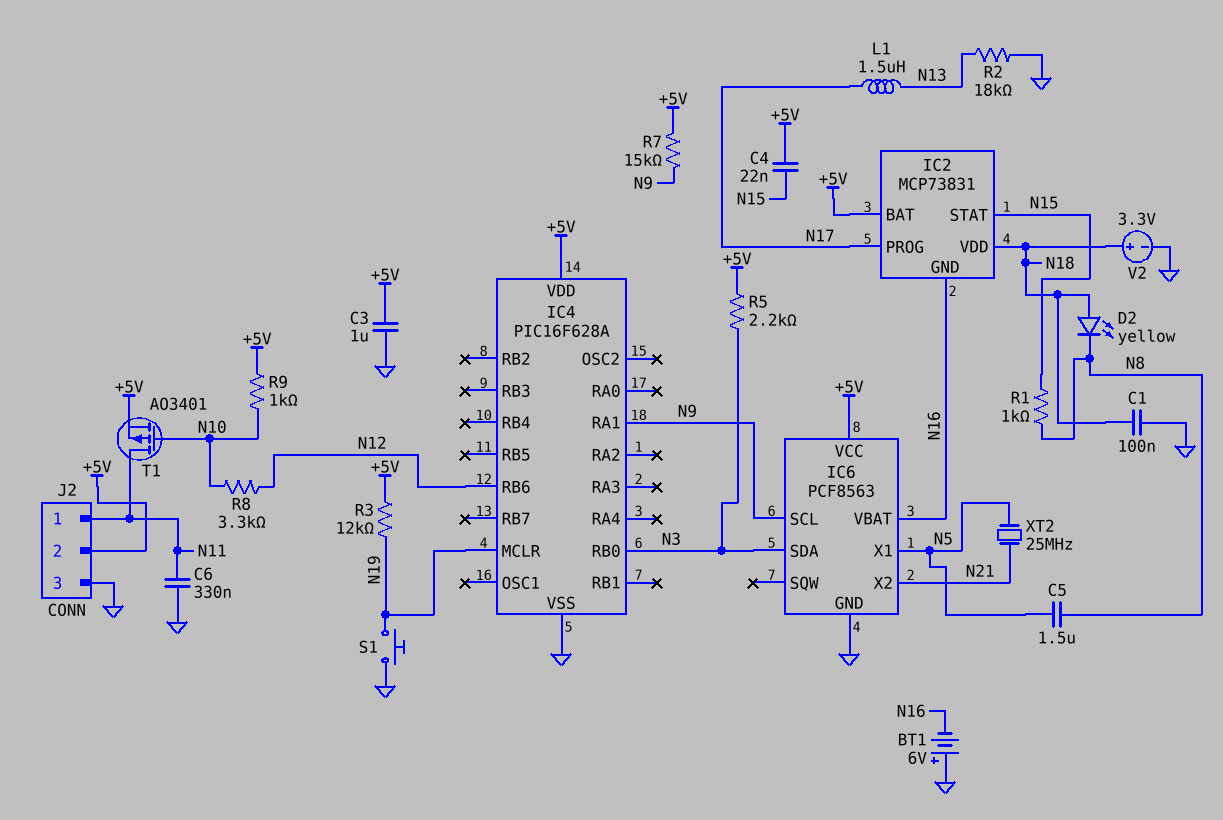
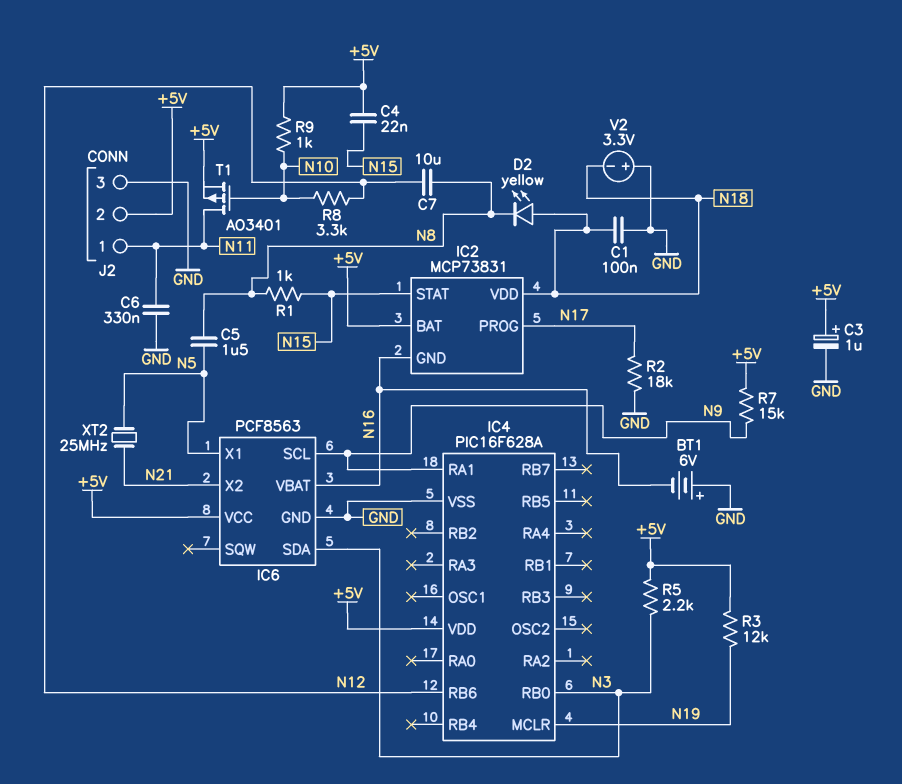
C3: 1uF (+5V, GND) -> 1uF (plus +5V, minus GND)
C7: none -> 10uF (N8, N12)
L1: 1.5uH (N13, N17) -> none
R2: 18k (GND, N13) -> 18k (GND, N17)
S1: button (GND, N19) -> none
V2: 3.3V (plus N18, minus GND) -> 3.3V (plus GND, minus N18)

